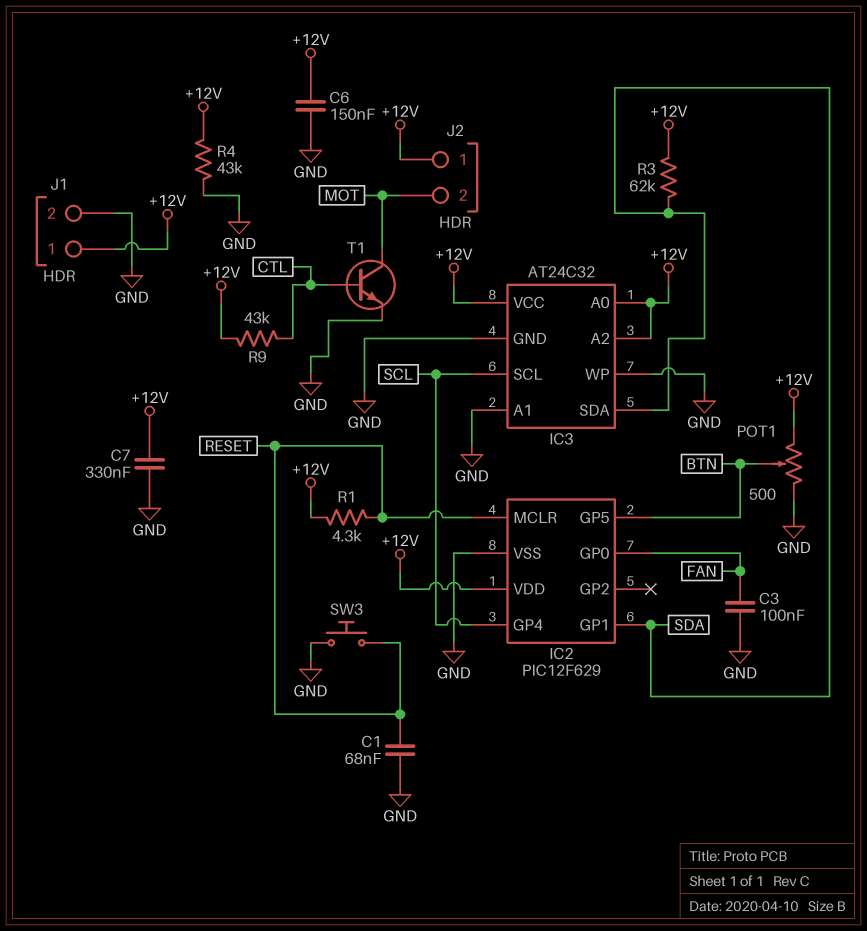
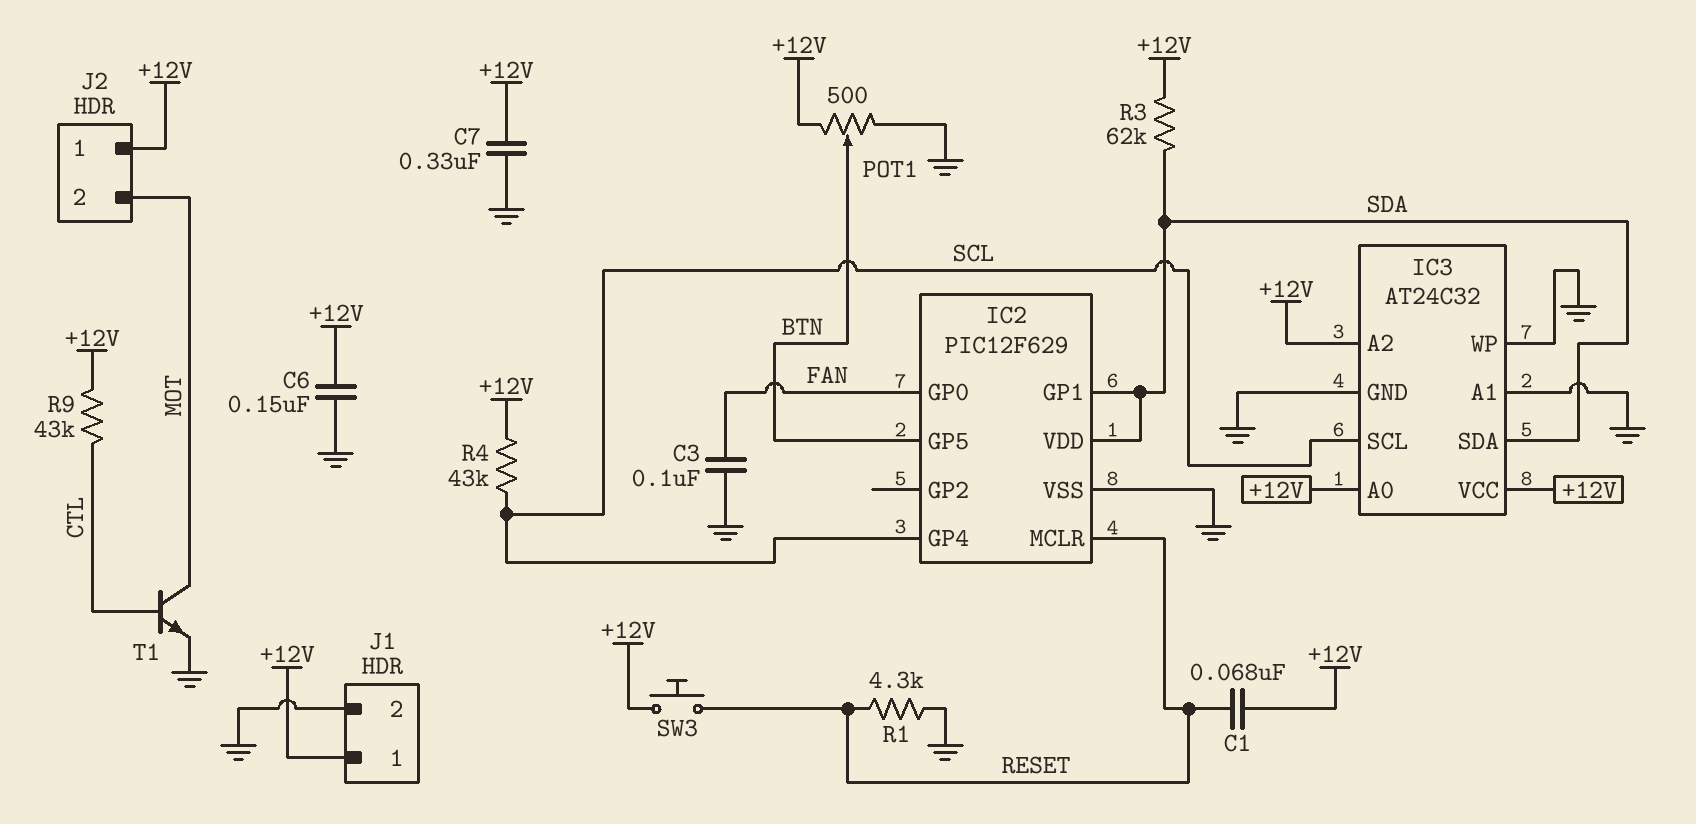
C1: 68nF (GND, RESET) -> 68nF (+12V, RESET)
IC2 pin VDD: +12V -> SDA
R1: 4.3k (+12V, RESET) -> 4.3k (GND, RESET)
R4: 43k (+12V, GND) -> 43k (+12V, SCL)
SW3: button (GND, RESET) -> button (+12V, RESET)

